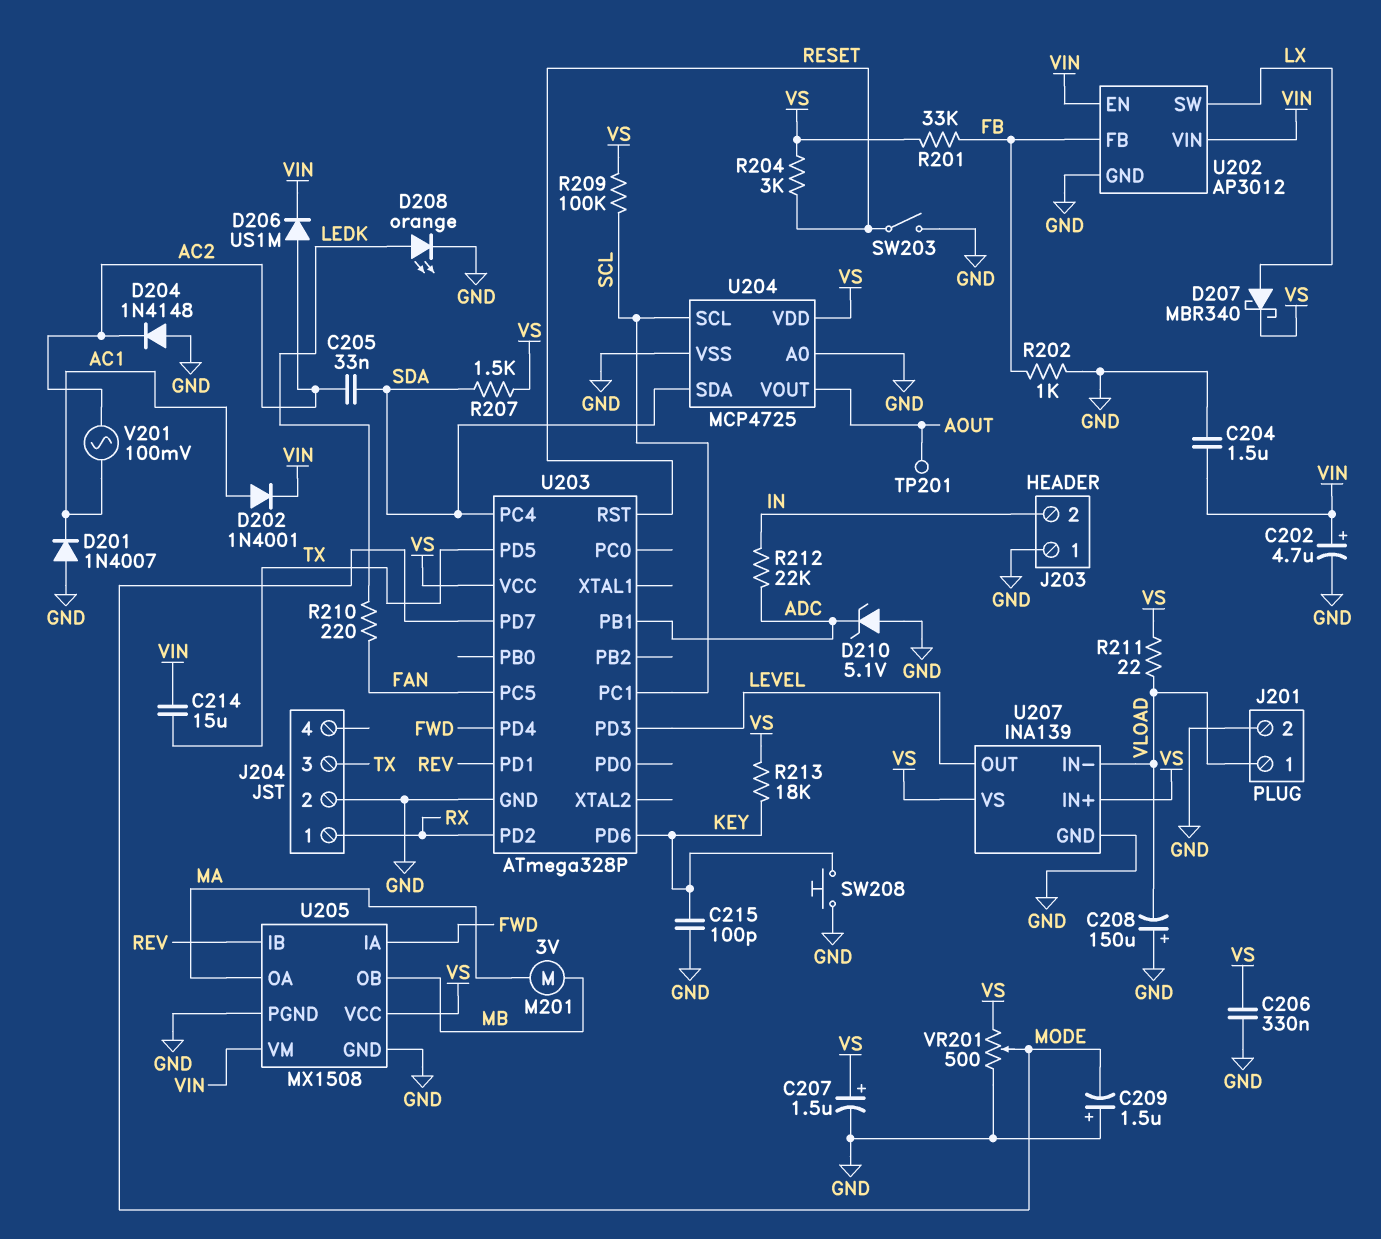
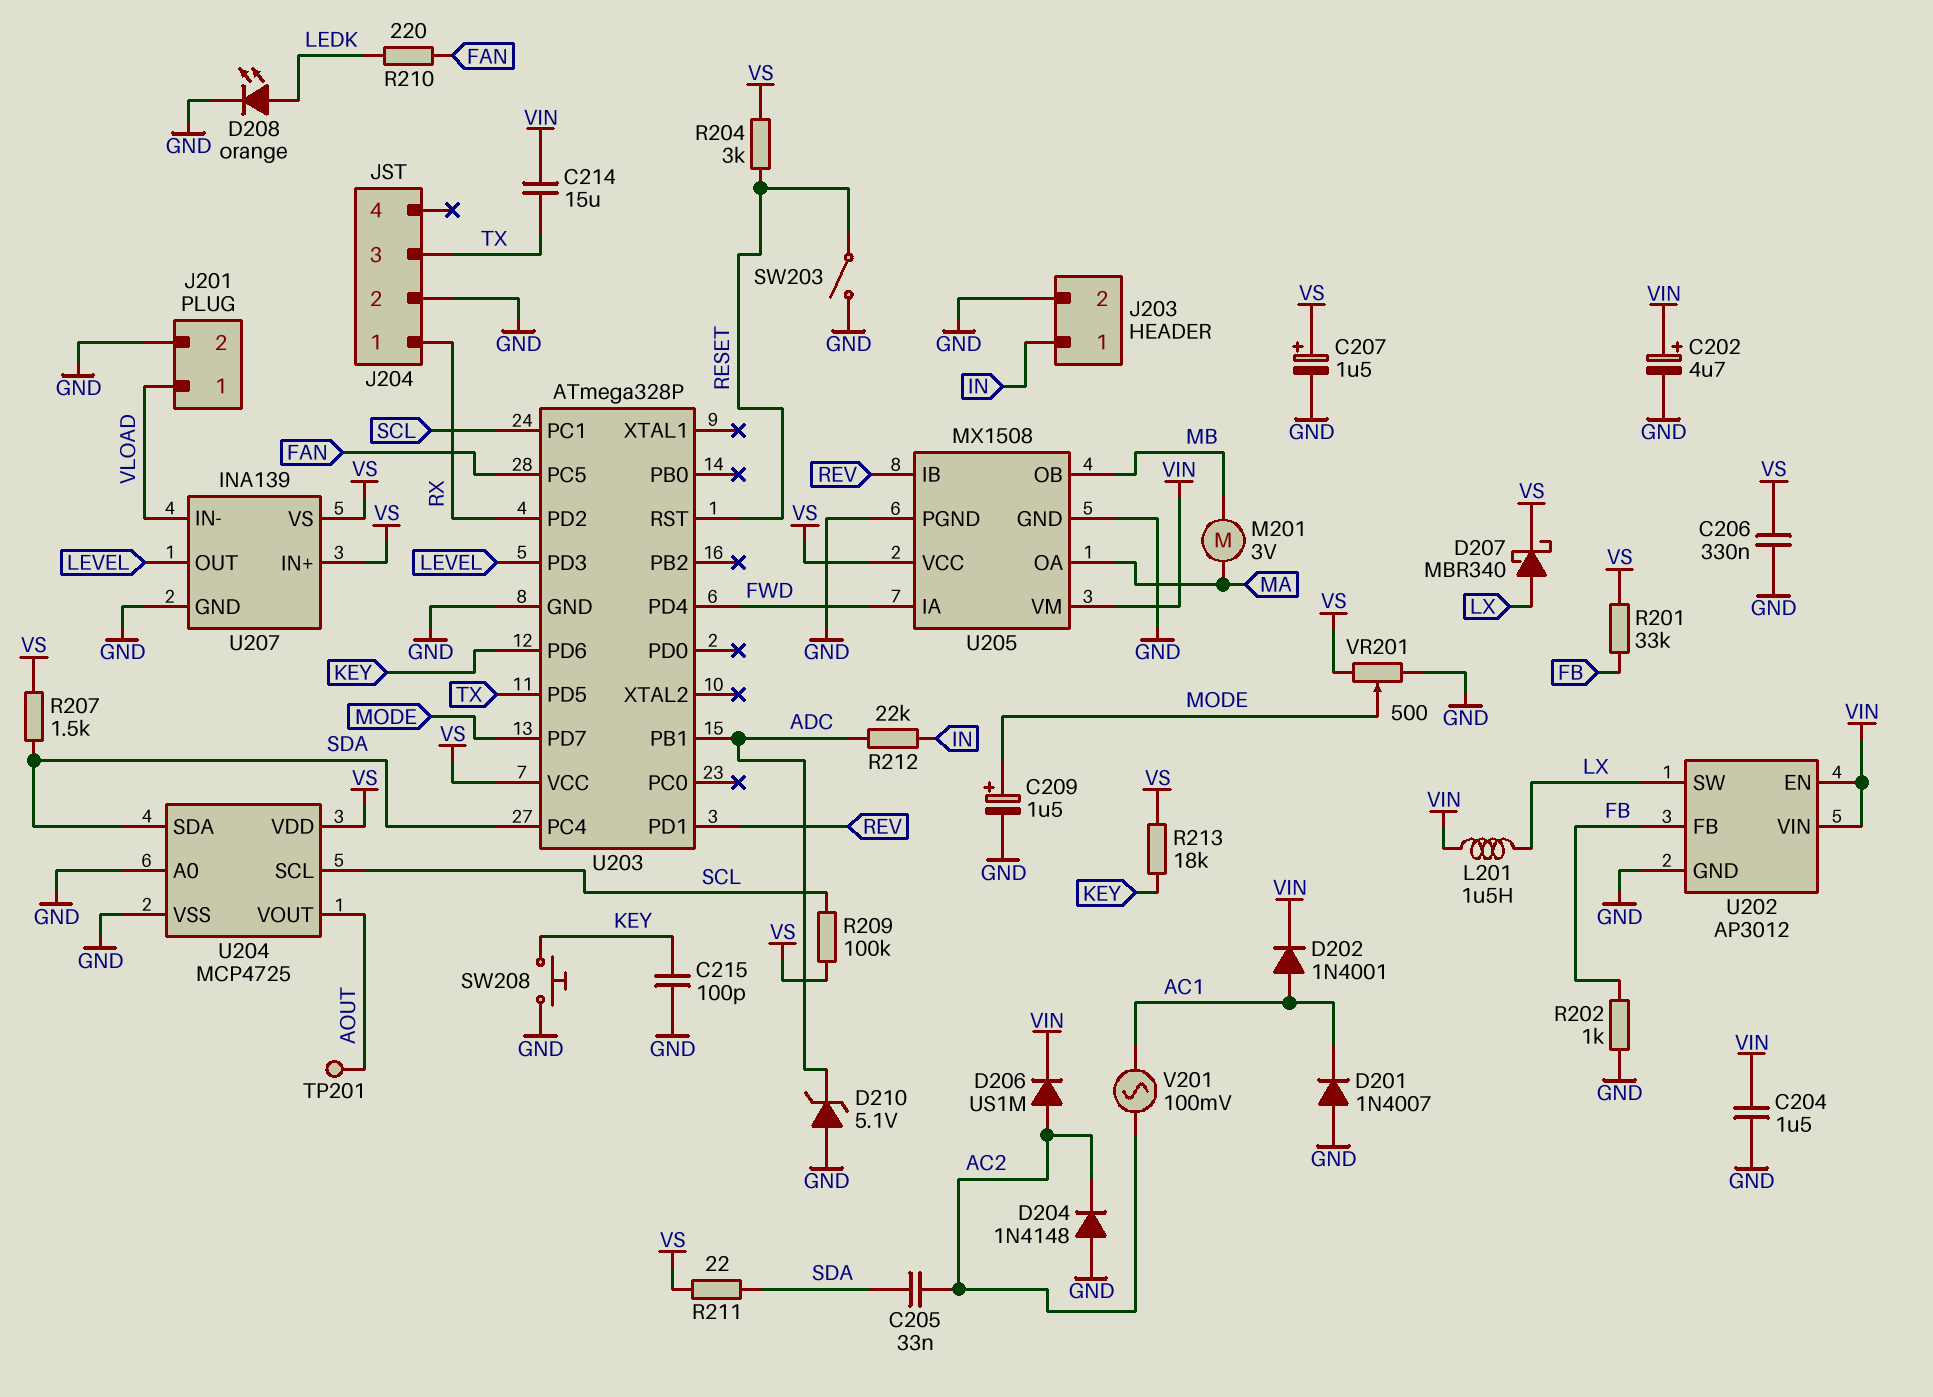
C208: 150uF (plus GND, minus VLOAD) -> none
C209: 1.5uF (plus GND, minus MODE) -> 1.5uF (plus MODE, minus GND)
J203 pin 1: GND -> IN
J203 pin 2: IN -> GND
L201: none -> 1.5uH (LX, VIN)
R211: 22 (VLOAD, VS) -> 22 (SDA, VS)

